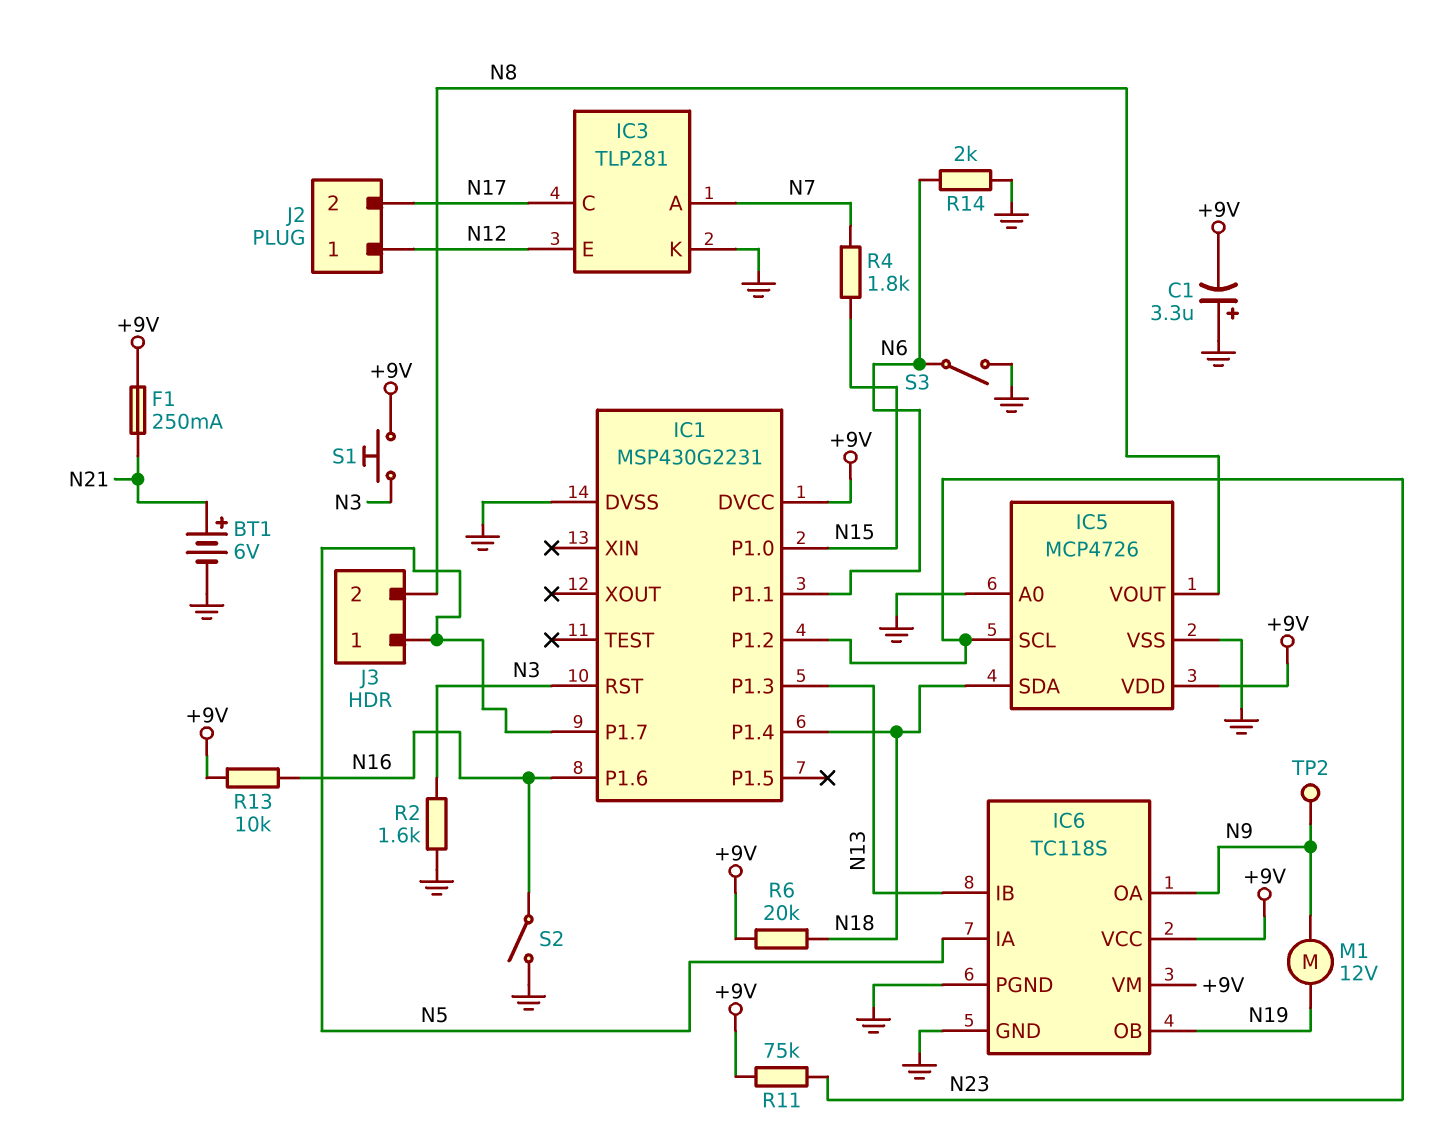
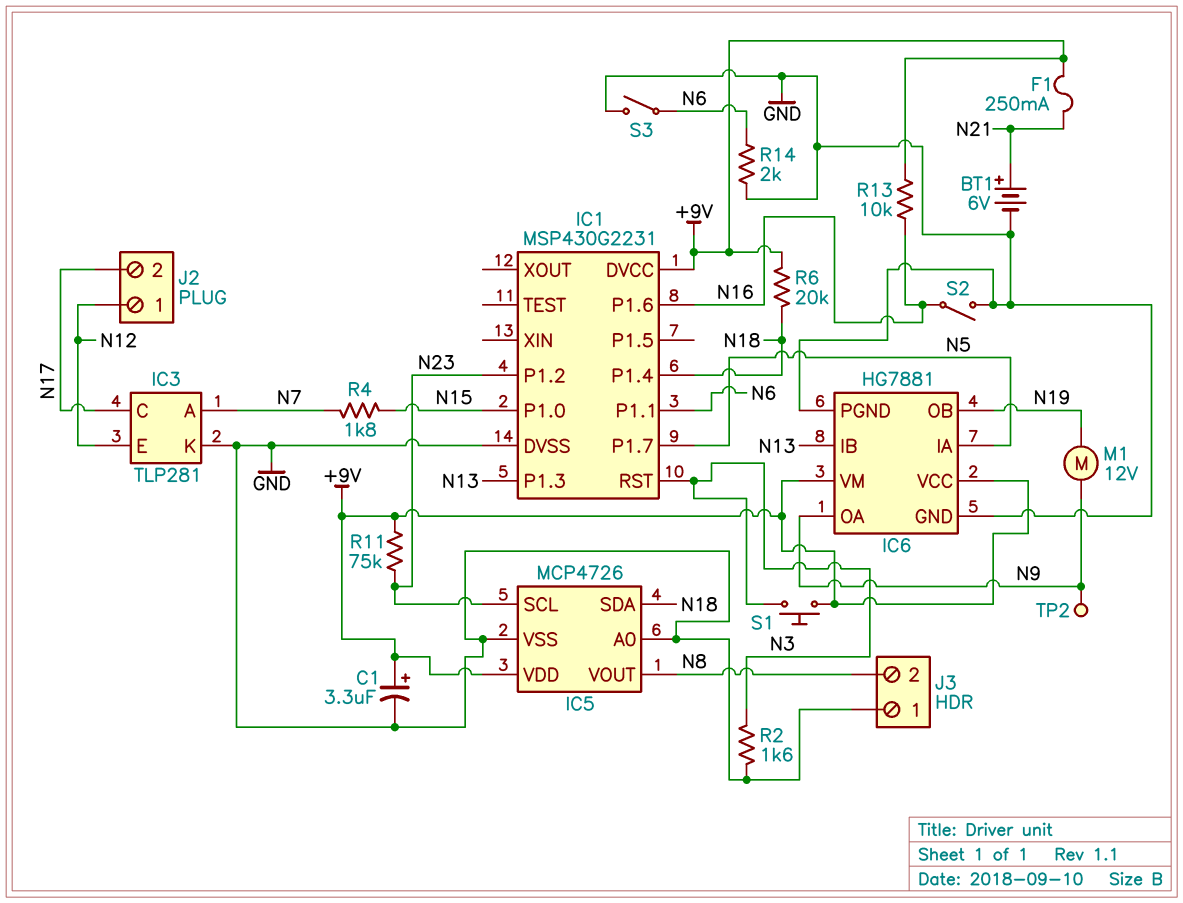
C1: 3.3uF (plus GND, minus +9V) -> 3.3uF (plus +9V, minus GND)
IC6: TC118S -> HG7881
J3 pin 1: N5 -> GND

